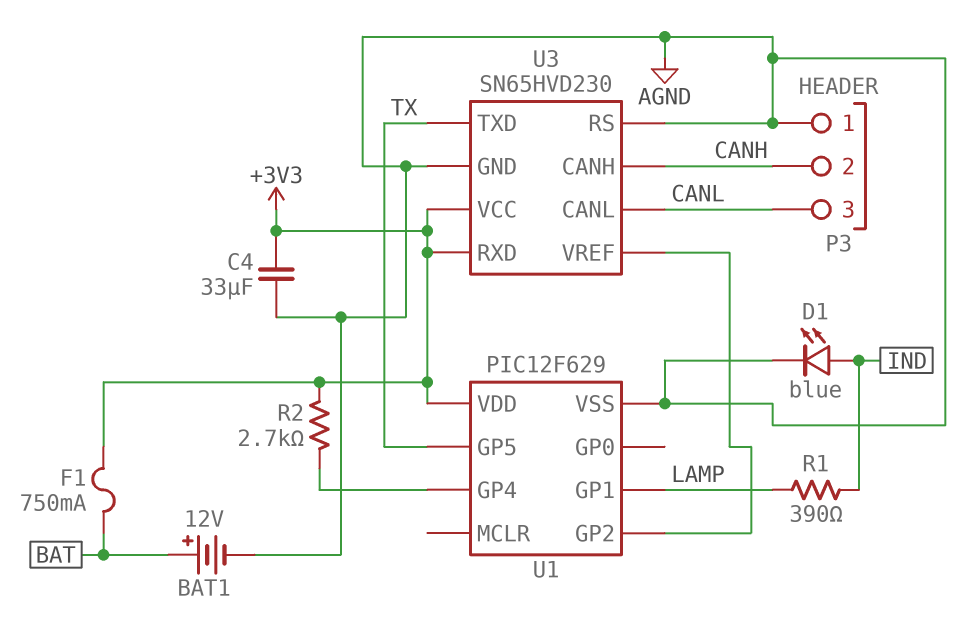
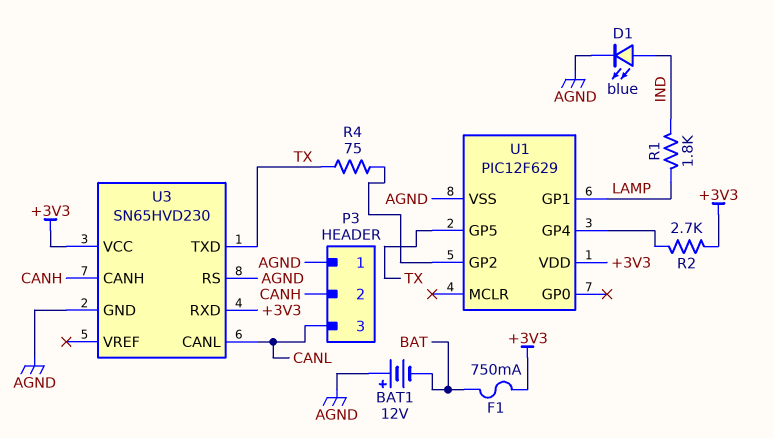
BAT1: 12V (plus BAT, minus AGND) -> 12V (plus AGND, minus BAT)
C4: 33uF (+3V3, AGND) -> none
R1: 390 (IND, LAMP) -> 1.8k (IND, LAMP)
R4: none -> 75 (TX, U1/GP2)
U3 pin VREF: U1/GP2 -> none

